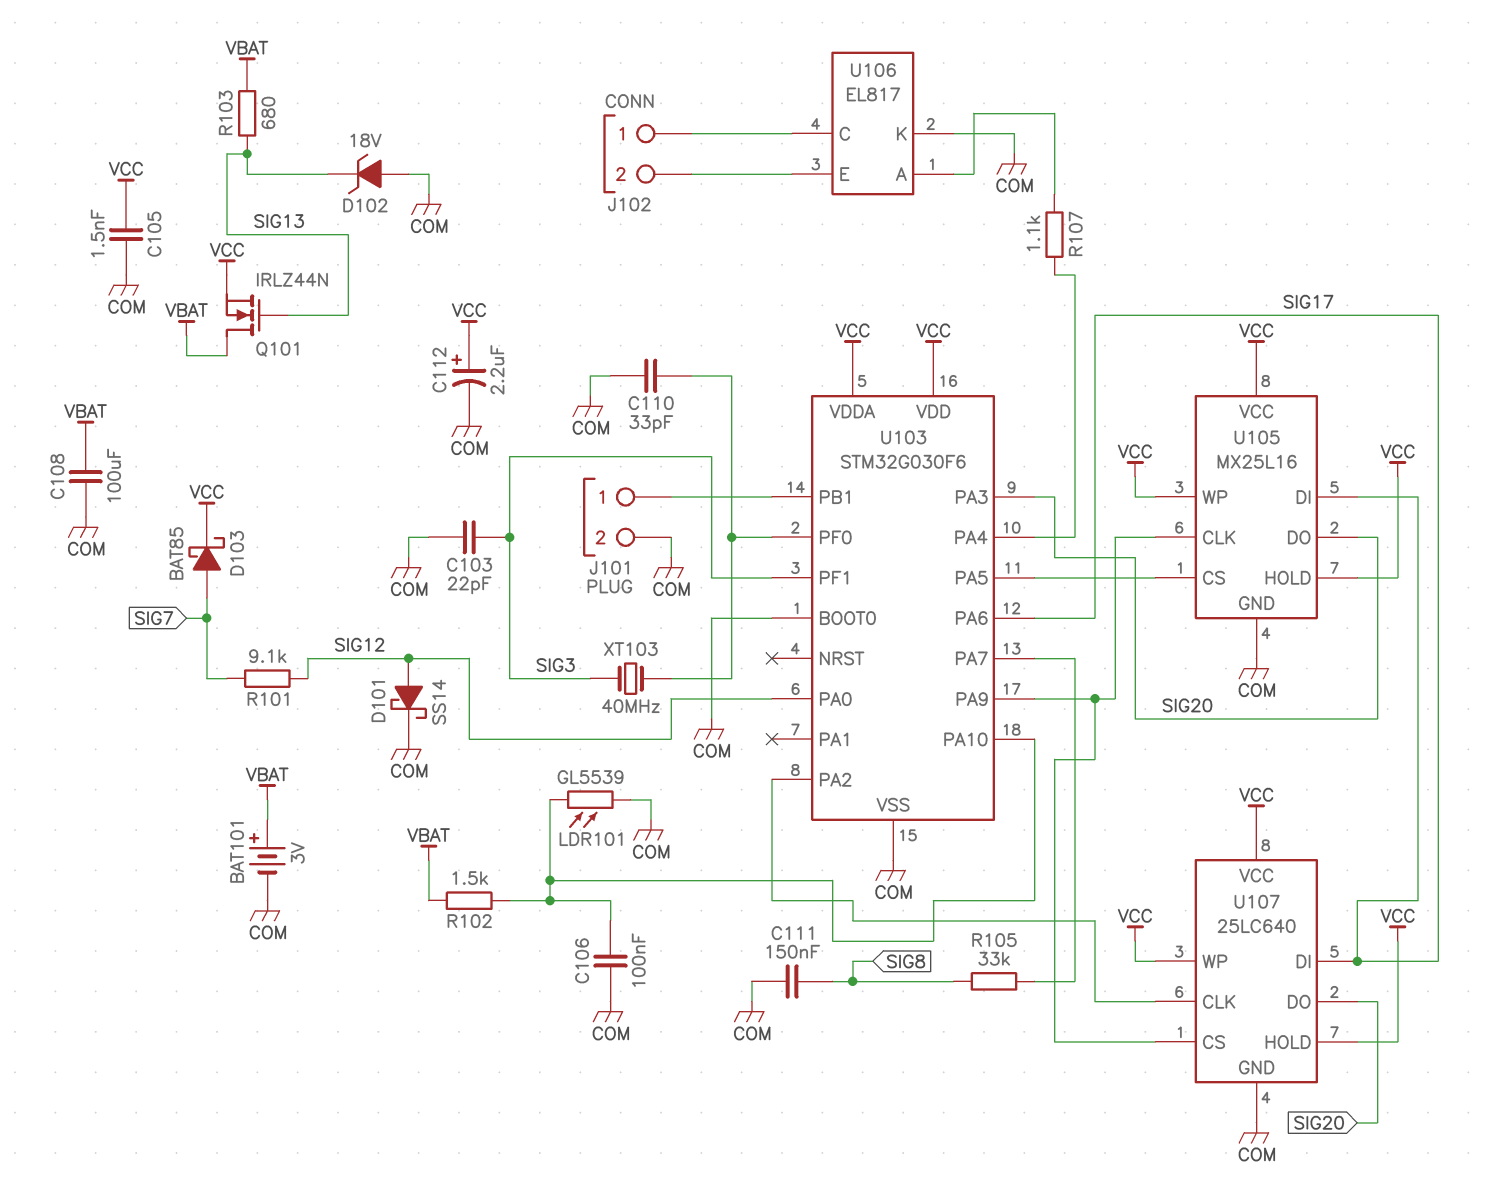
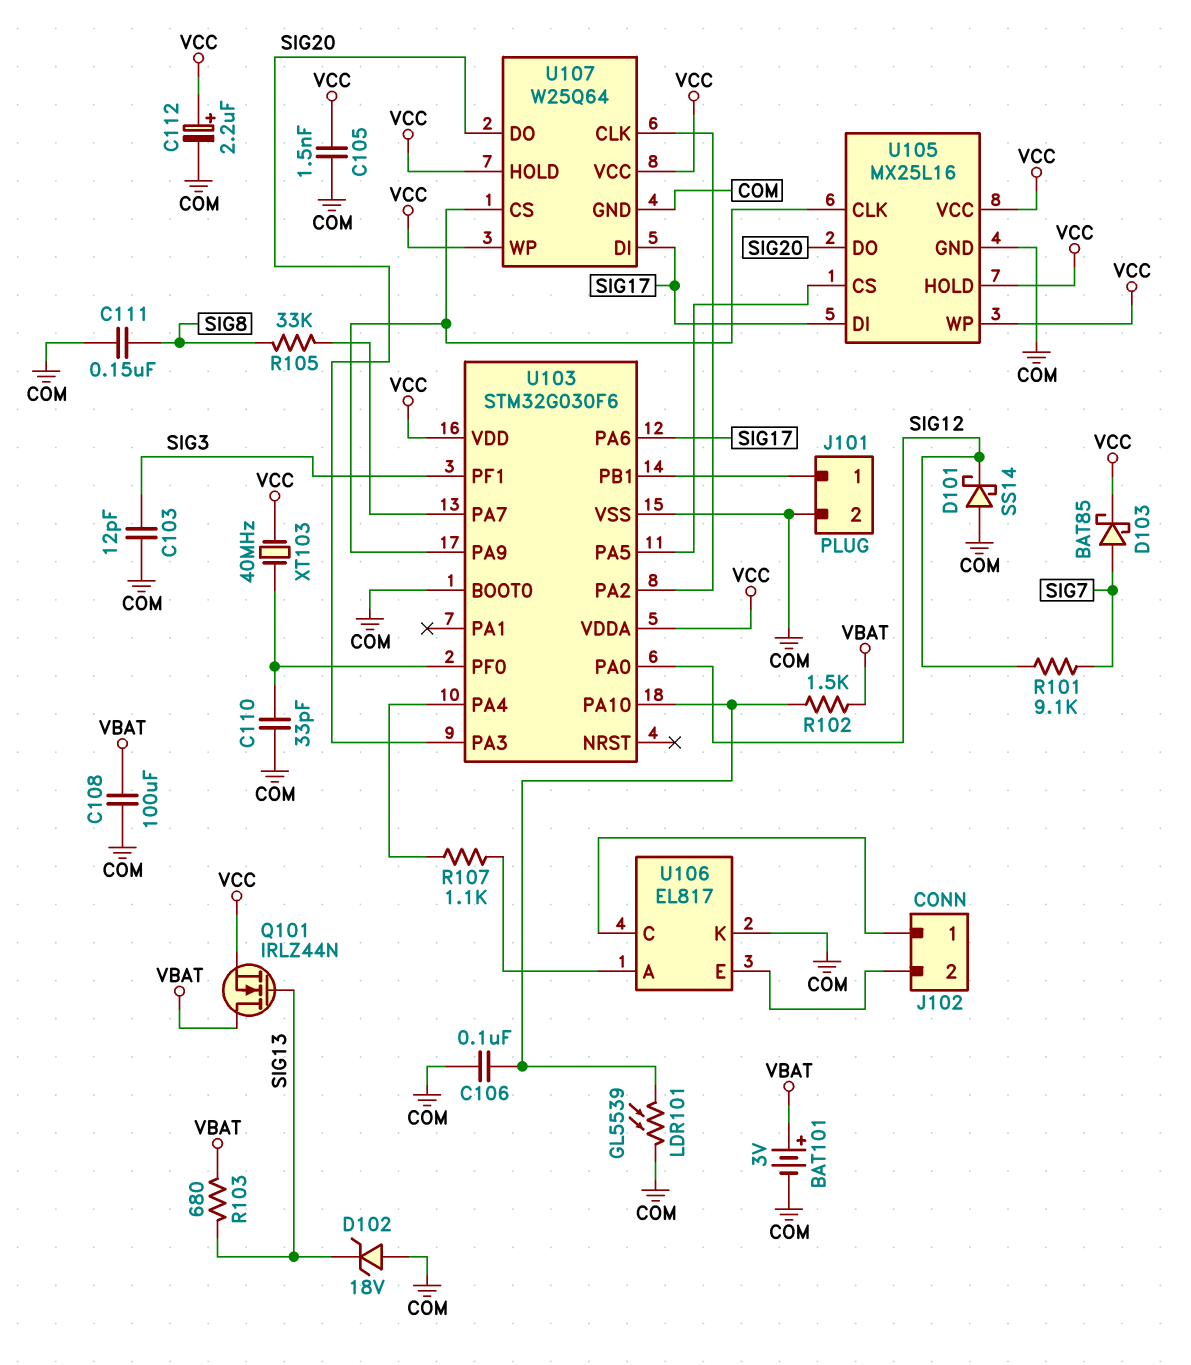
C103: 22pF (COM, SIG3) -> 12pF (COM, SIG3)
D101: schottky SS14 (A SIG12, K COM) -> schottky SS14 (A COM, K SIG12)
U107: 25LC640 -> W25Q64
XT103: 40MHz (SIG3, U103/PF0) -> 40MHz (U103/PF0, VCC)

